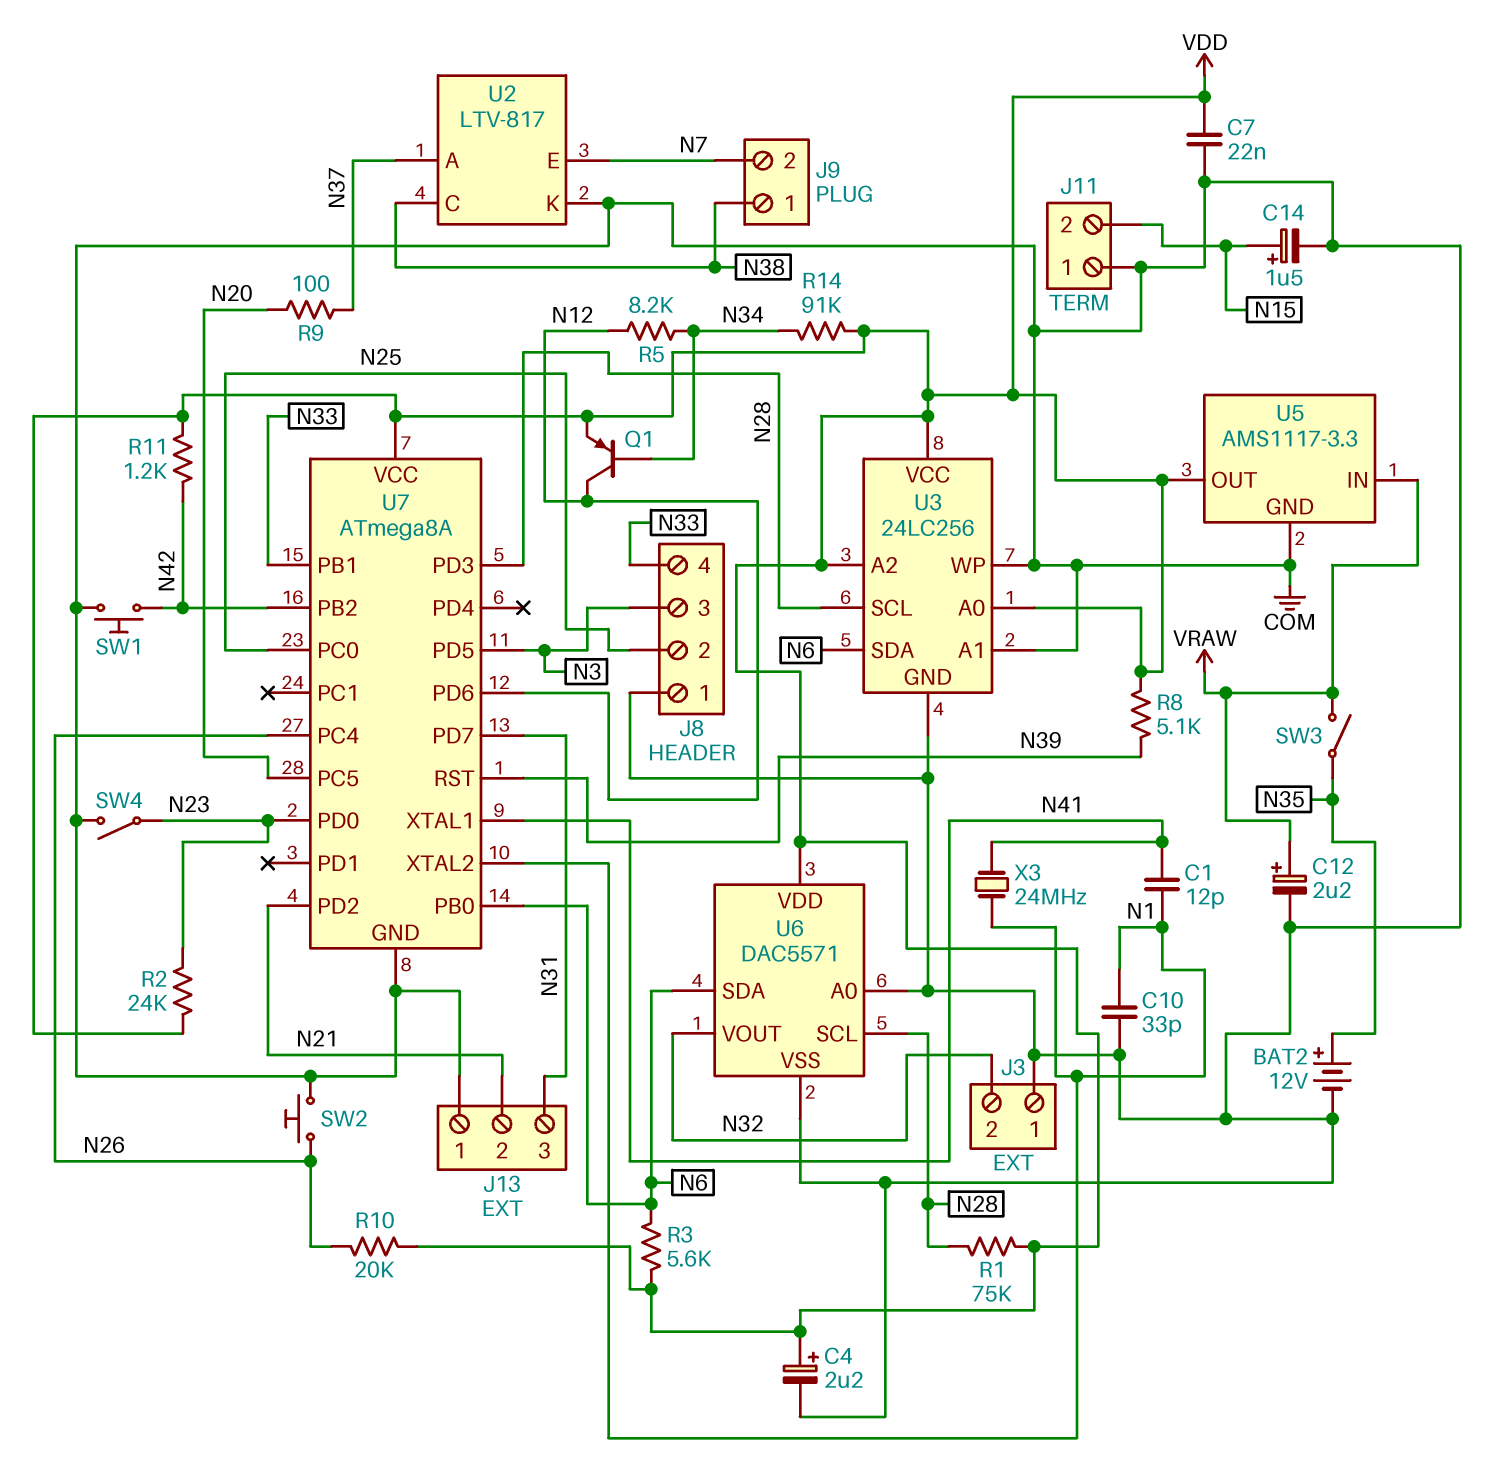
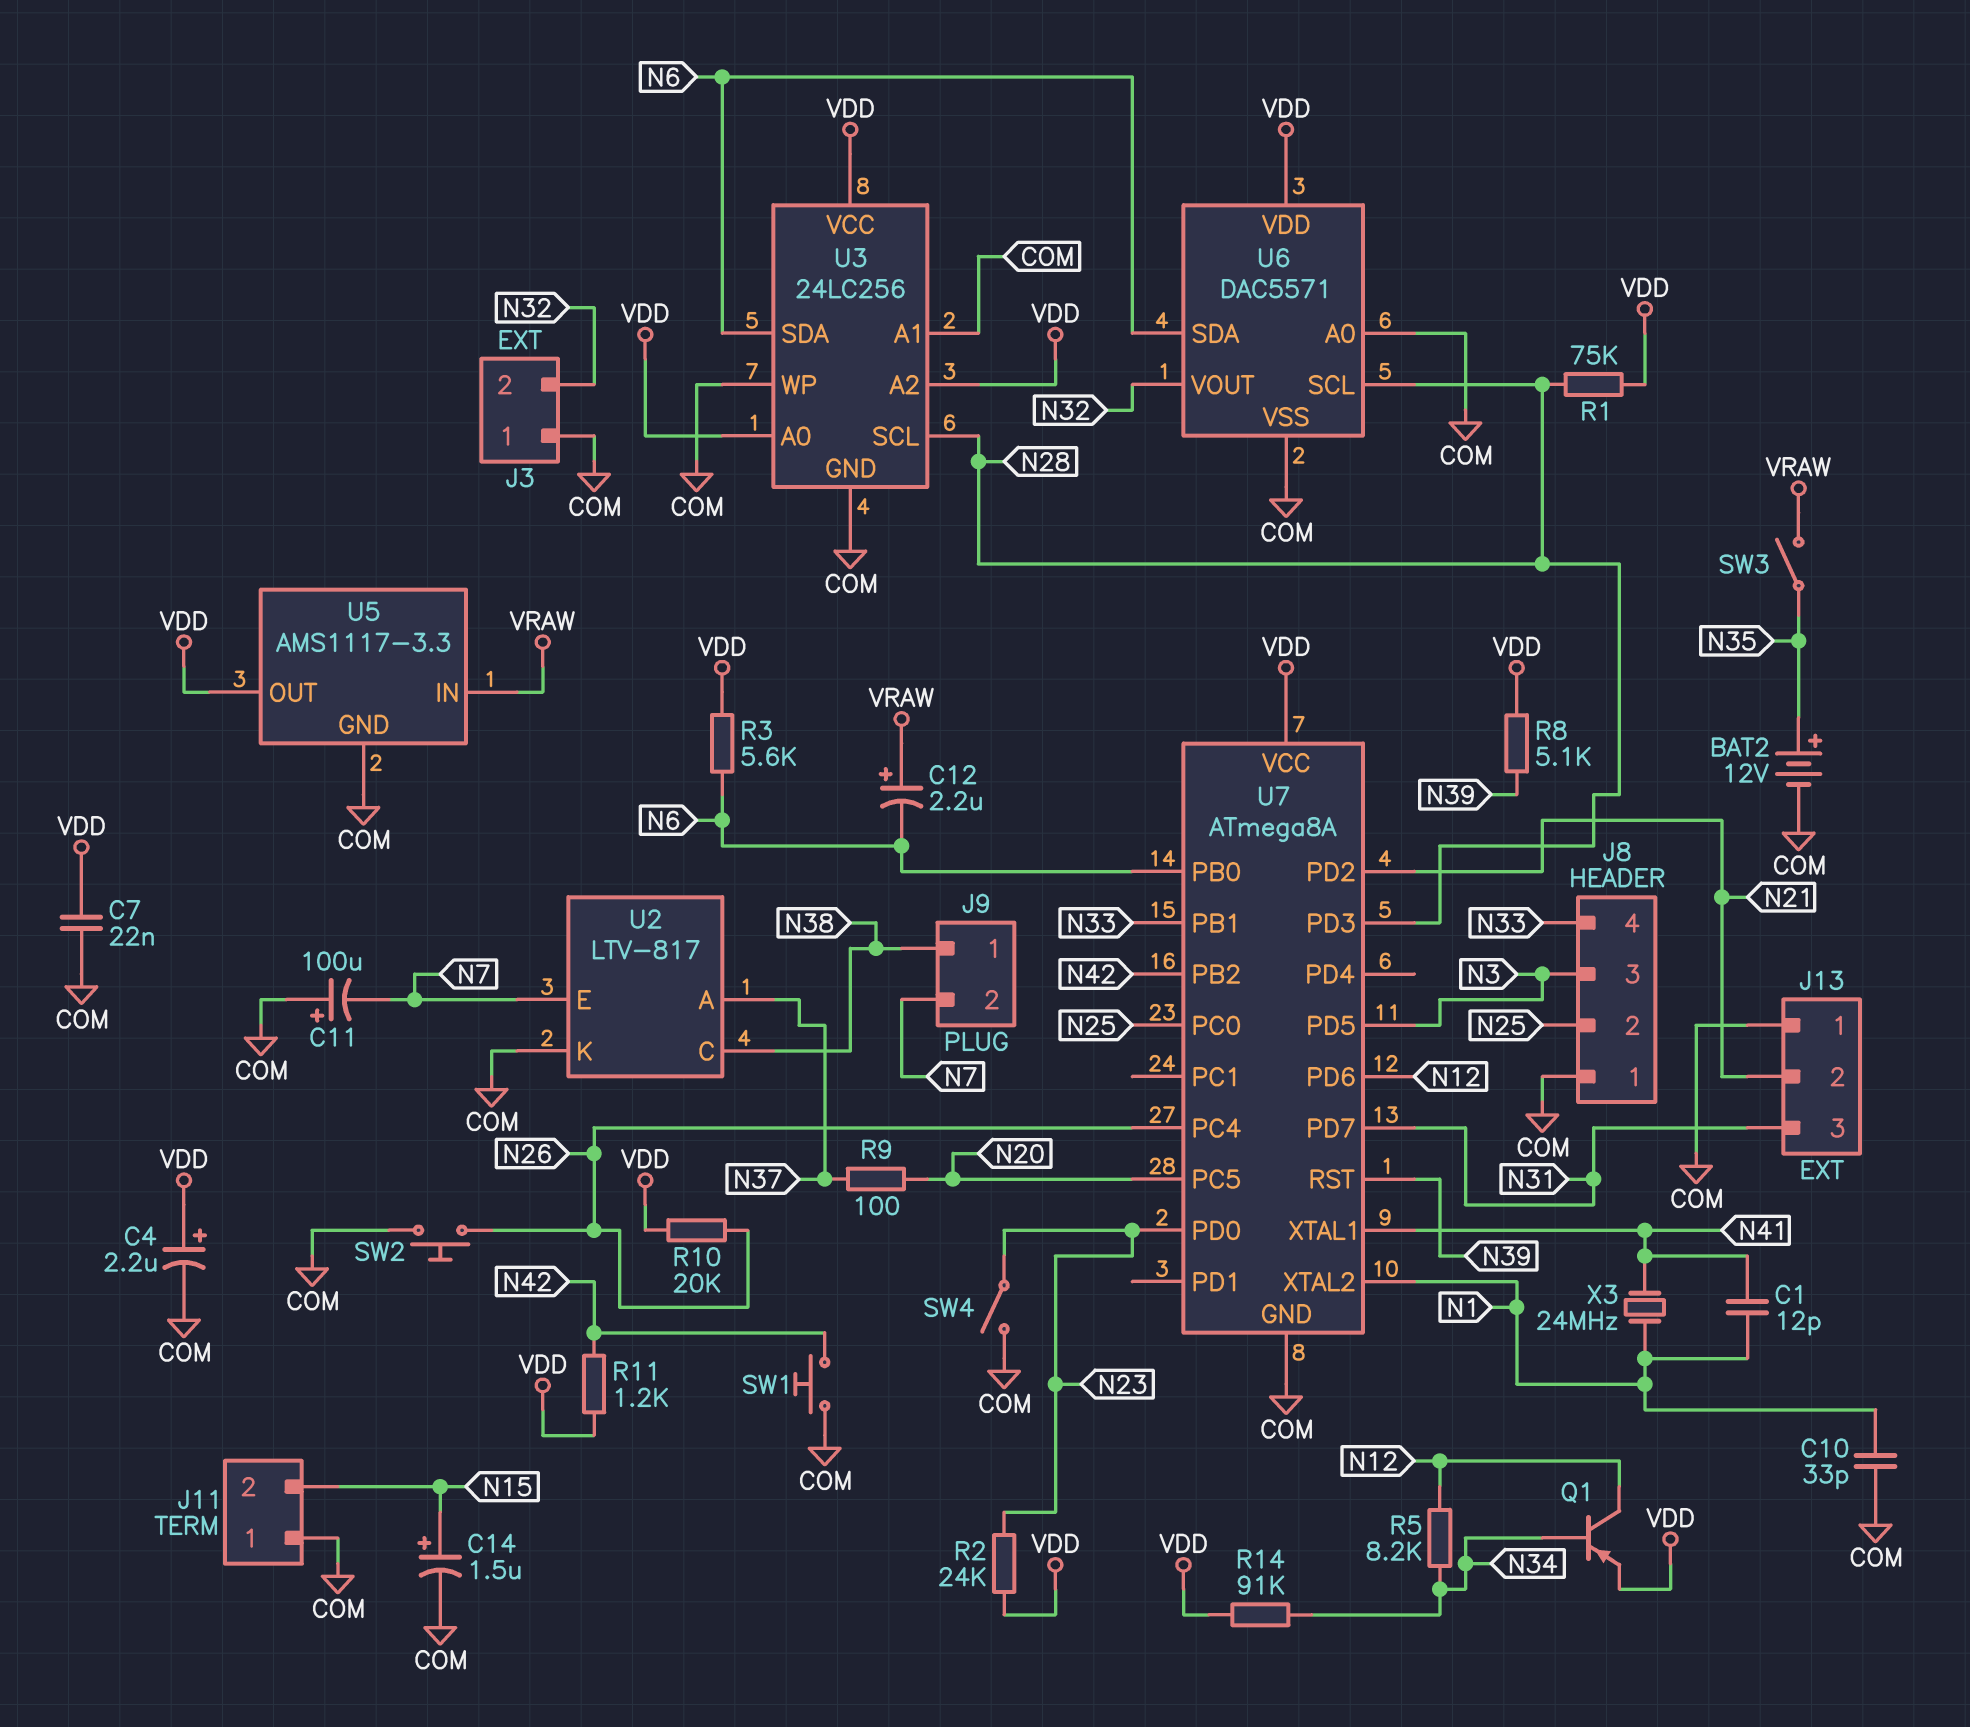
C11: none -> 100uF (plus COM, minus N7)
C12: 2.2uF (plus VRAW, minus COM) -> 2.2uF (plus VRAW, minus N6)

